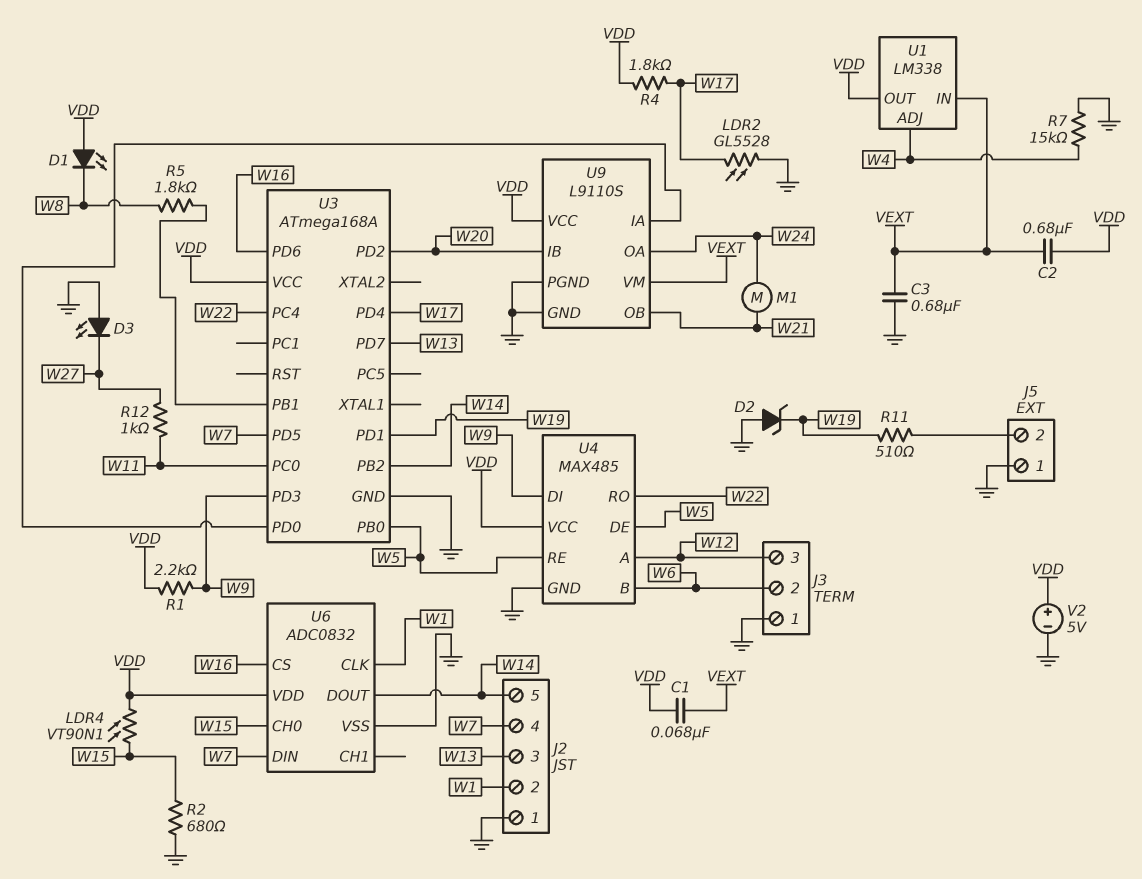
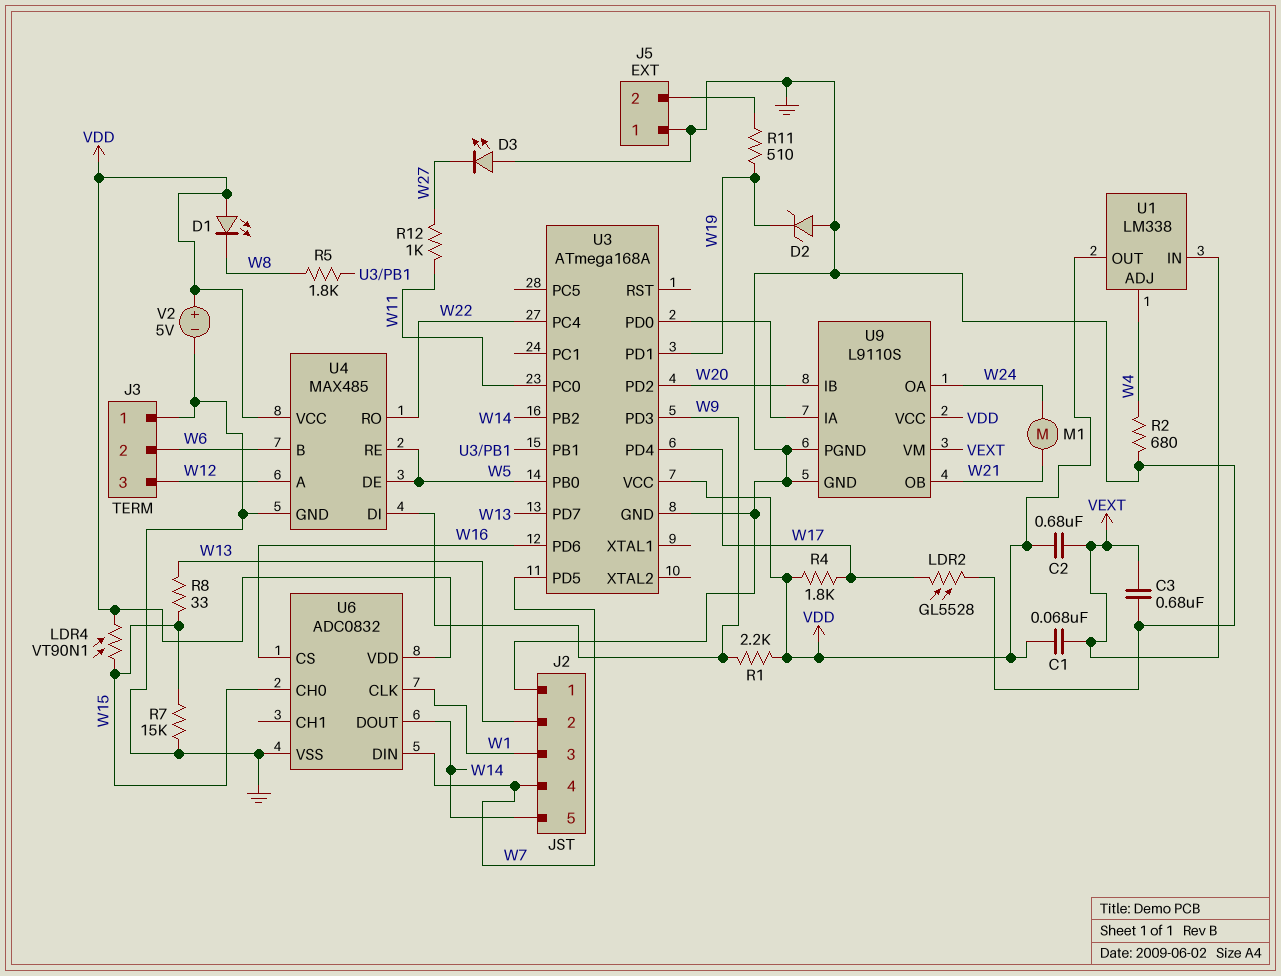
J2 pin 2: W1 -> W13
J2 pin 3: W13 -> W1
R2: 680 (GND, W15) -> 680 (GND, W4)
R7: 15k (GND, W4) -> 15k (GND, W15)
R8: none -> 33 (W13, W15)

